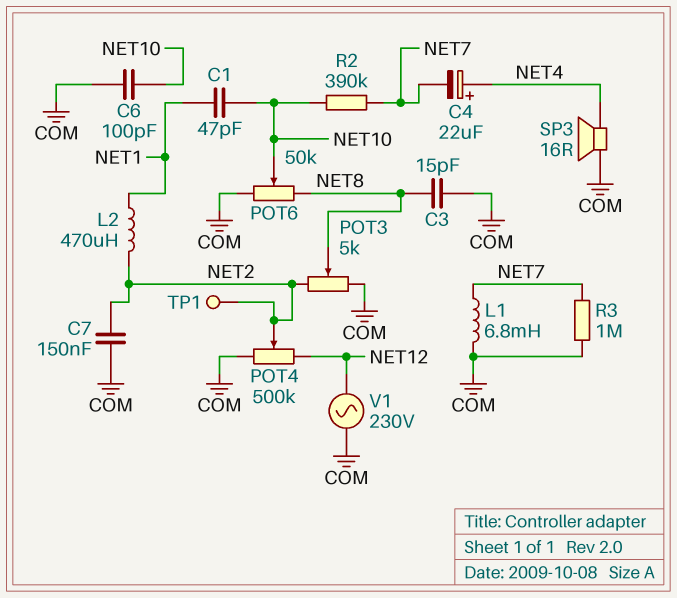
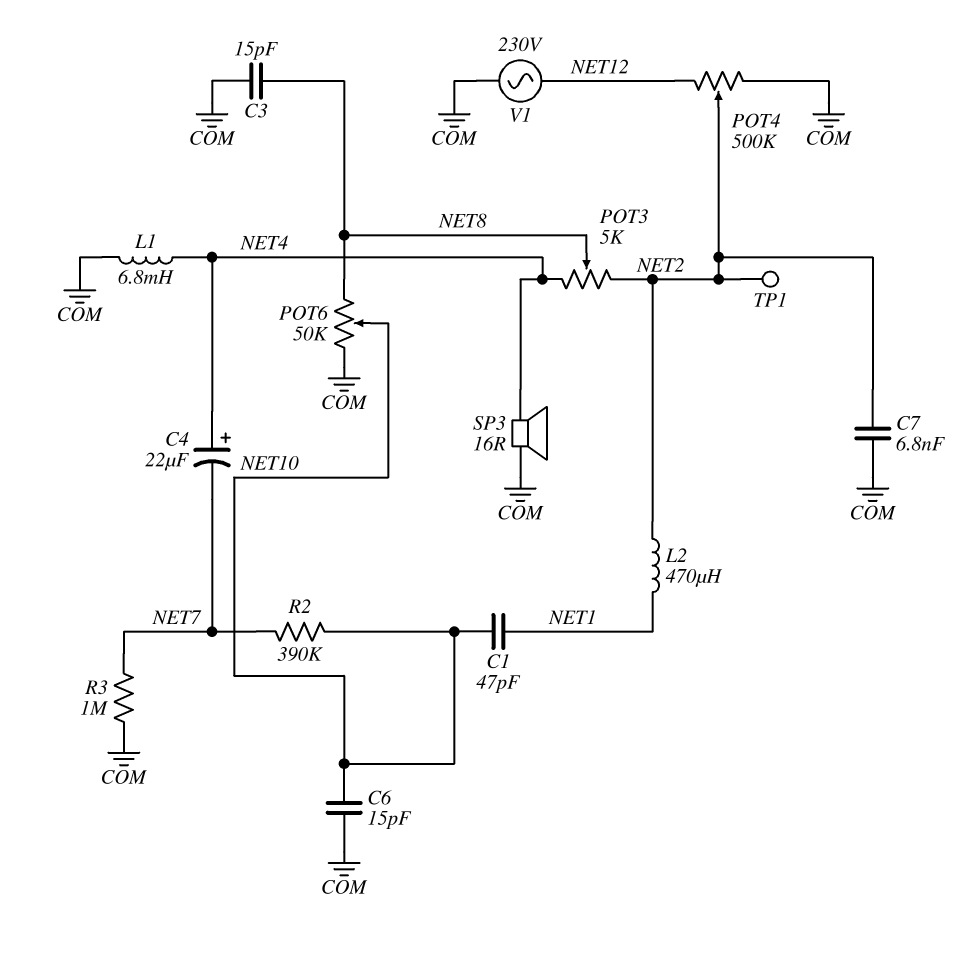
C6: 100pF (COM, NET10) -> 15pF (COM, NET10)
C7: 150nF (COM, NET2) -> 6.8nF (COM, NET2)
L1: 6.8mH (COM, NET7) -> 6.8mH (COM, NET4)
POT3: 5k (COM, NET2, wiper NET8) -> 5k (NET2, NET4, wiper NET8)

